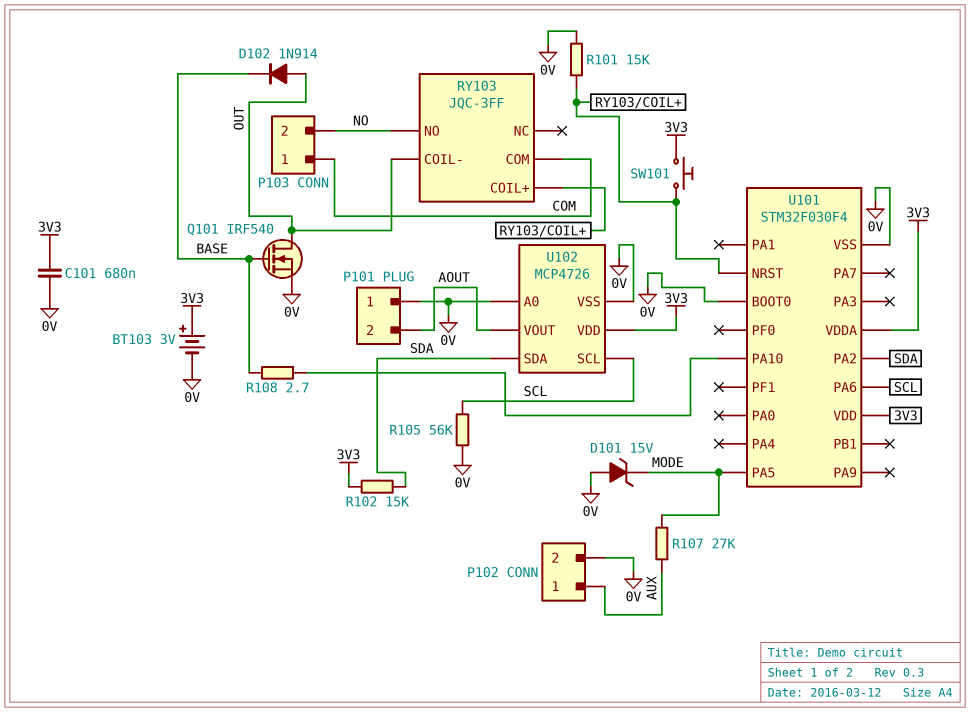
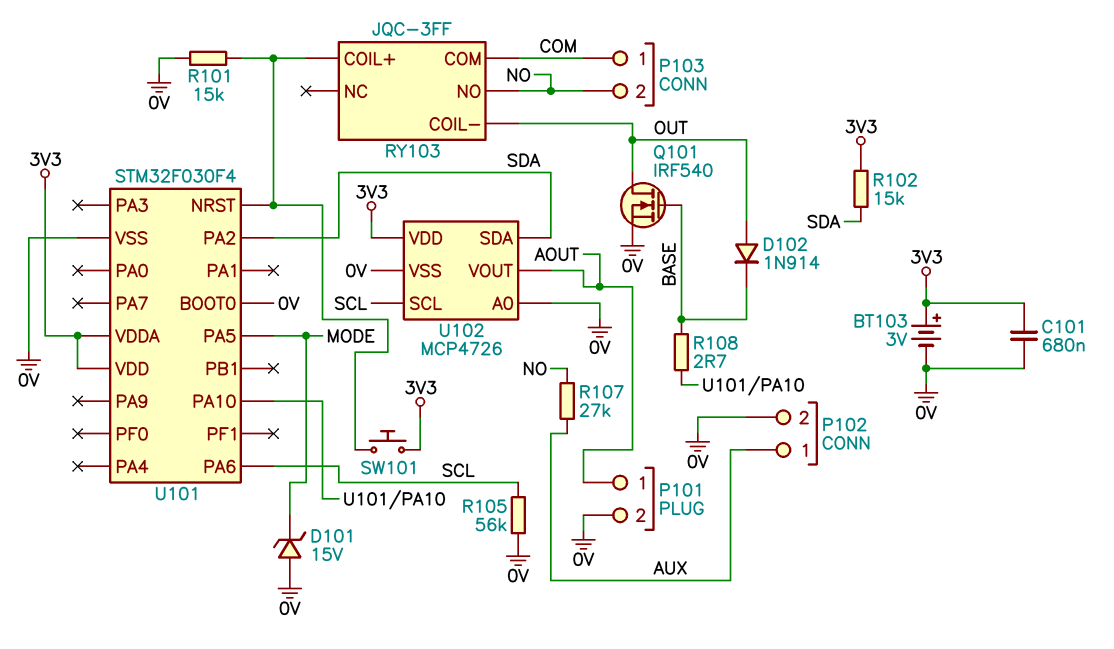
P101 pin 1: 0V -> AOUT
P101 pin 2: AOUT -> 0V
R107: 27k (AUX, MODE) -> 27k (AUX, NO)

